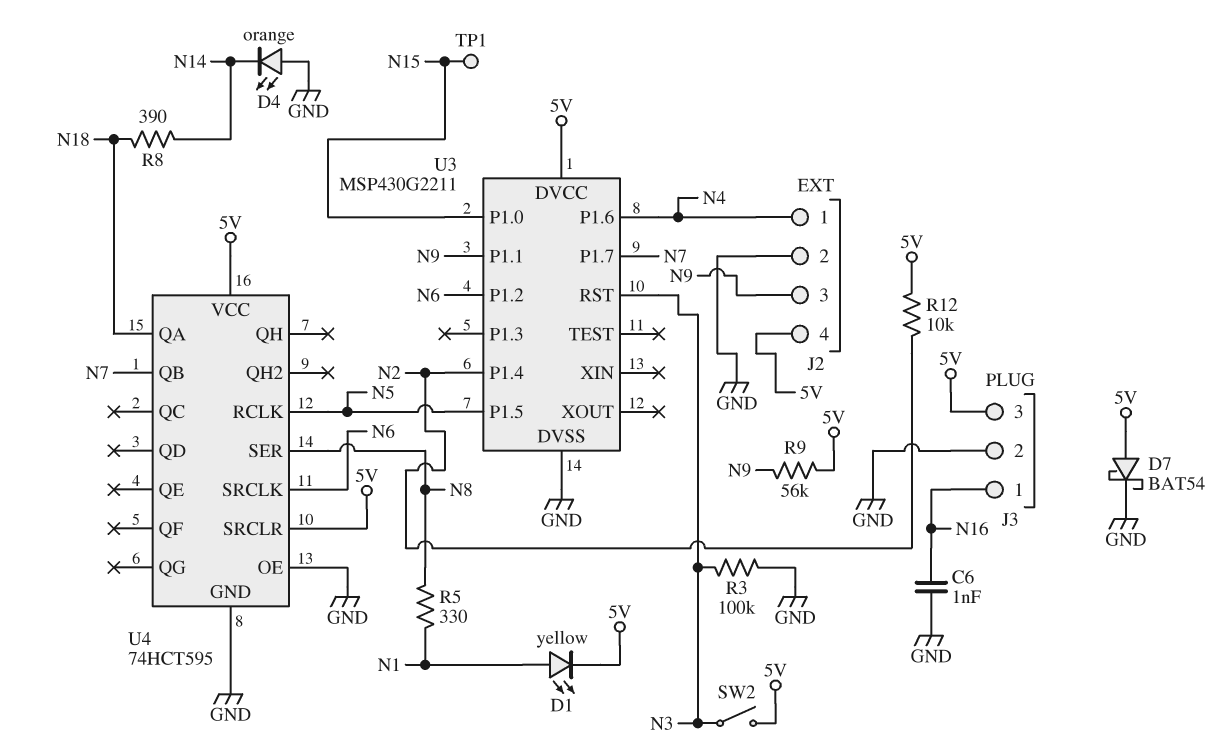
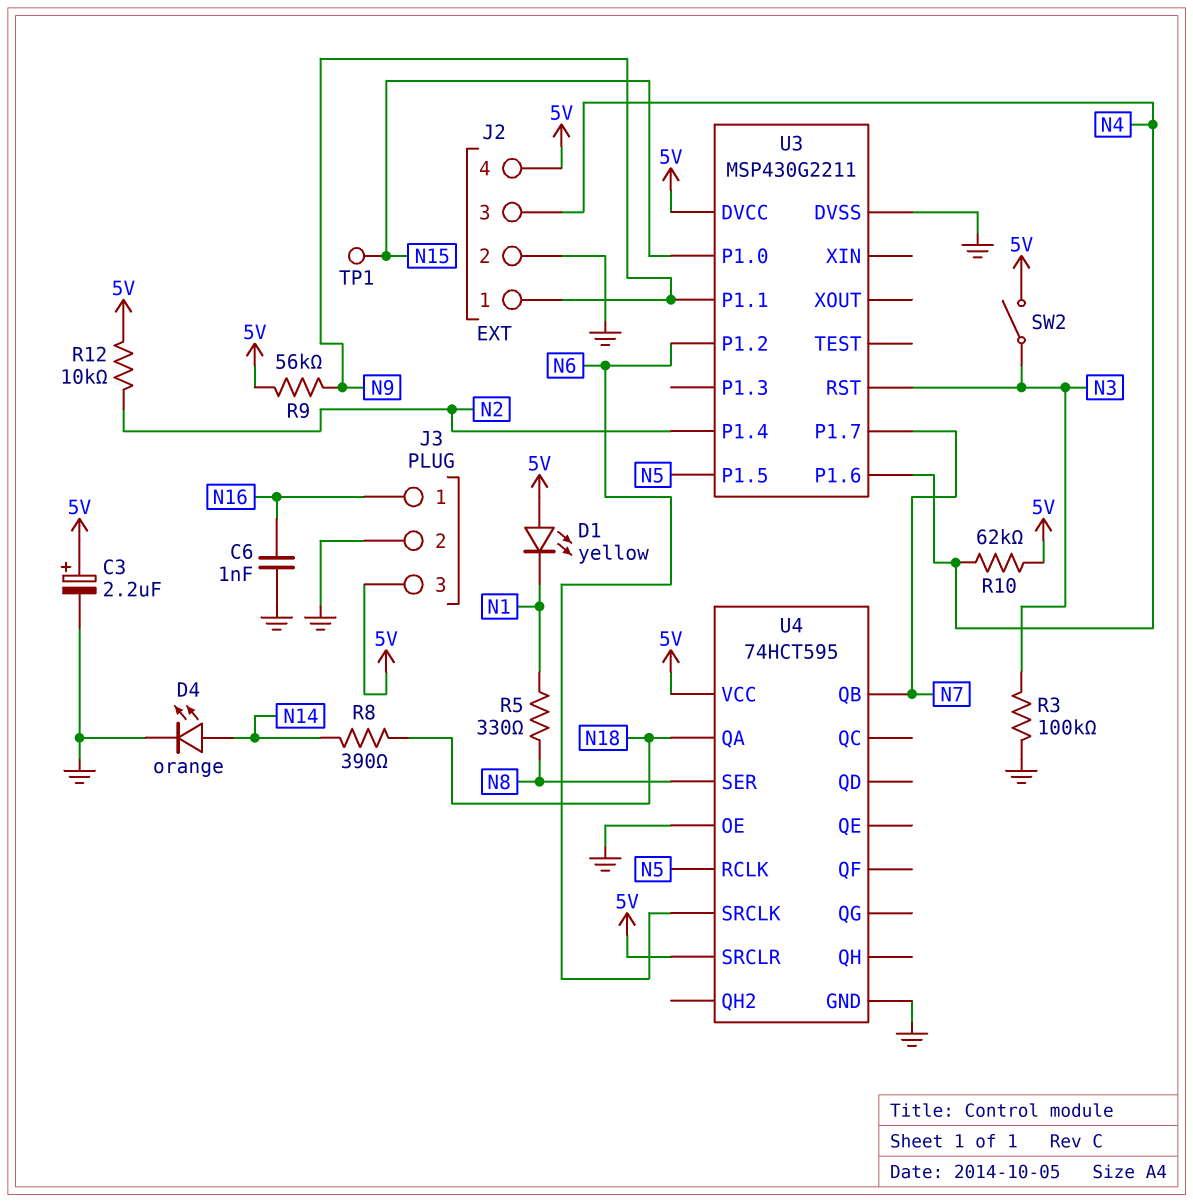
C3: none -> 2.2uF (plus 5V, minus GND)
D1: LED yellow (A N1, K 5V) -> LED yellow (A 5V, K N1)
D4: LED orange (A GND, K N14) -> LED orange (A N14, K GND)
D7: schottky BAT54 (A 5V, K GND) -> none
J2 pin 1: N4 -> N9
J2 pin 3: N9 -> N4
R10: none -> 62k (5V, N4)

